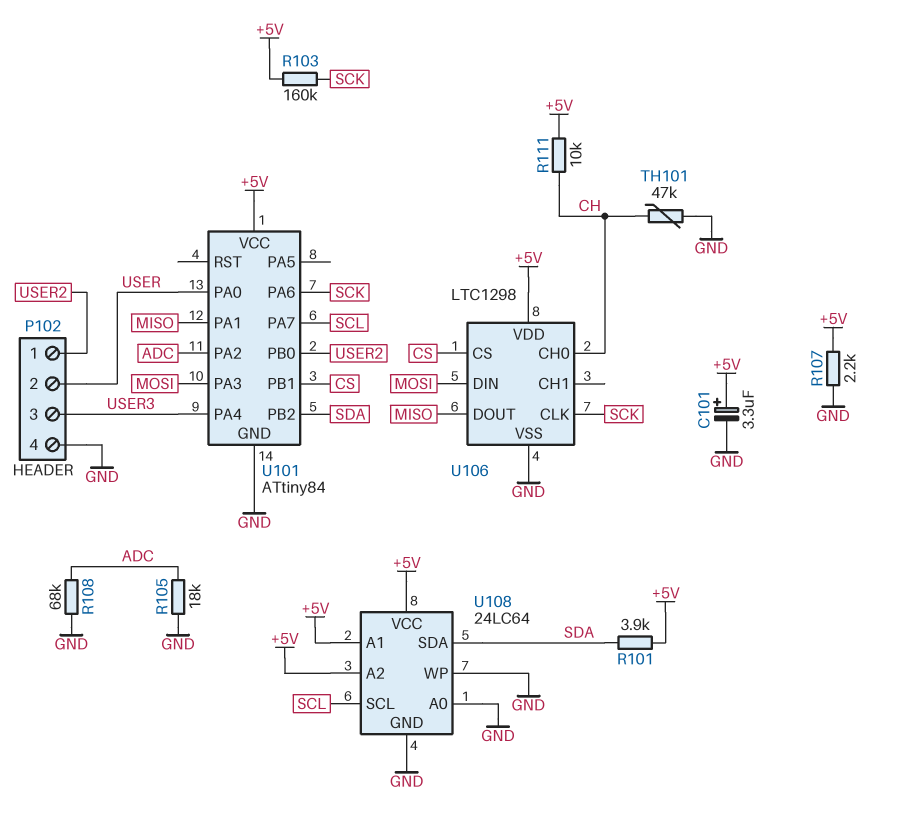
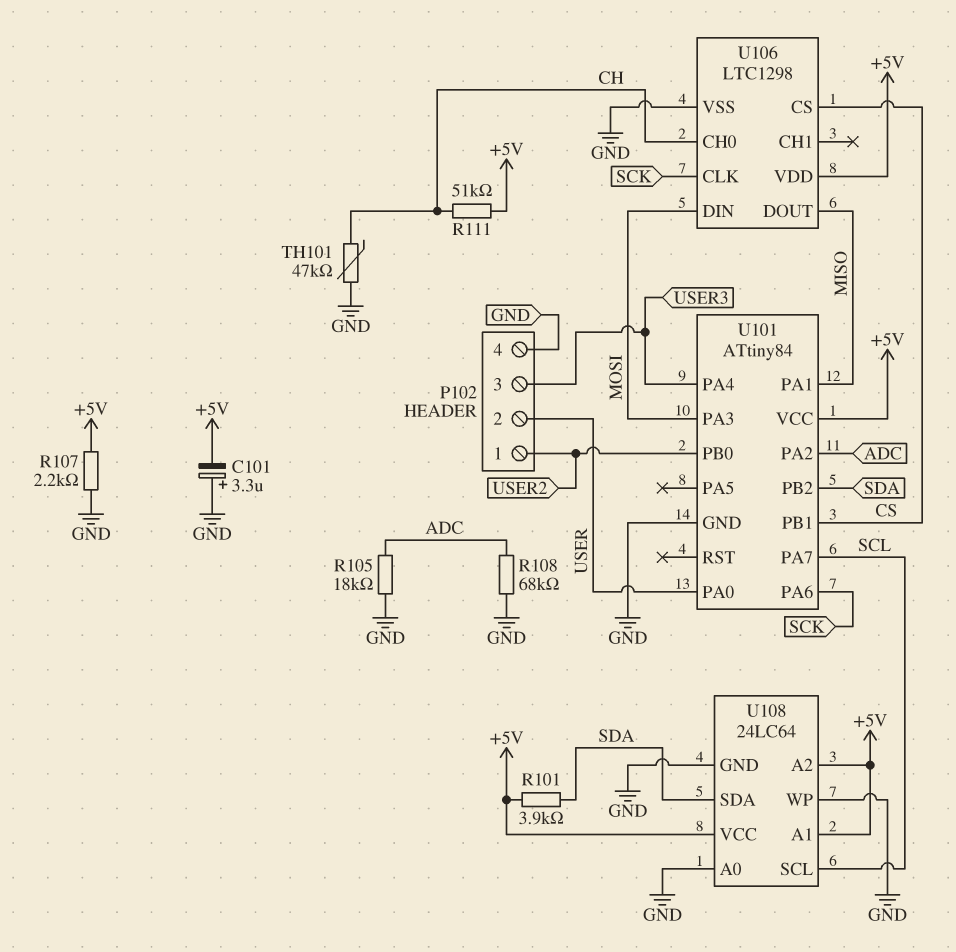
C101: 3.3uF (plus +5V, minus GND) -> 3.3uF (plus GND, minus +5V)
R103: 160k (+5V, SCK) -> none
R111: 10k (+5V, CH) -> 51k (+5V, CH)

